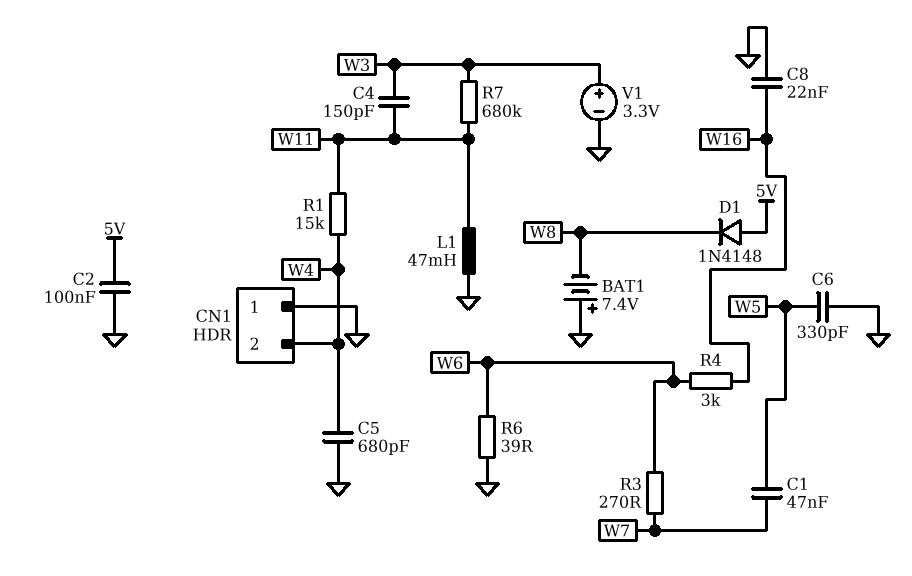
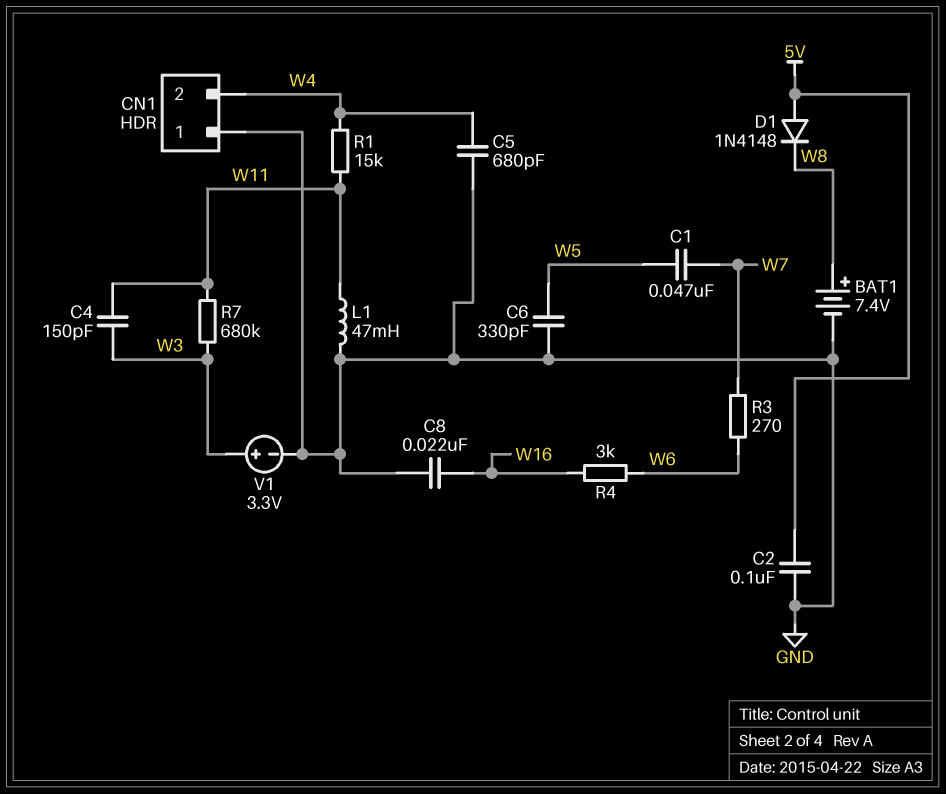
BAT1: 7.4V (plus GND, minus W8) -> 7.4V (plus W8, minus GND)
R6: 39 (GND, W6) -> none

